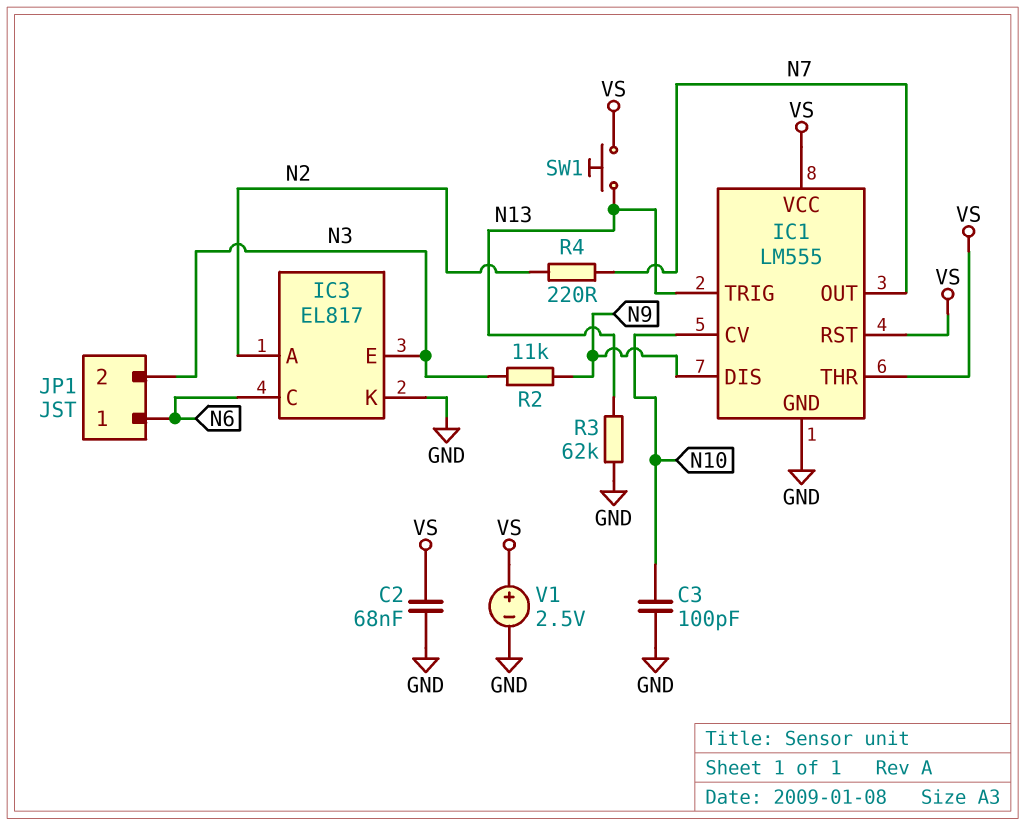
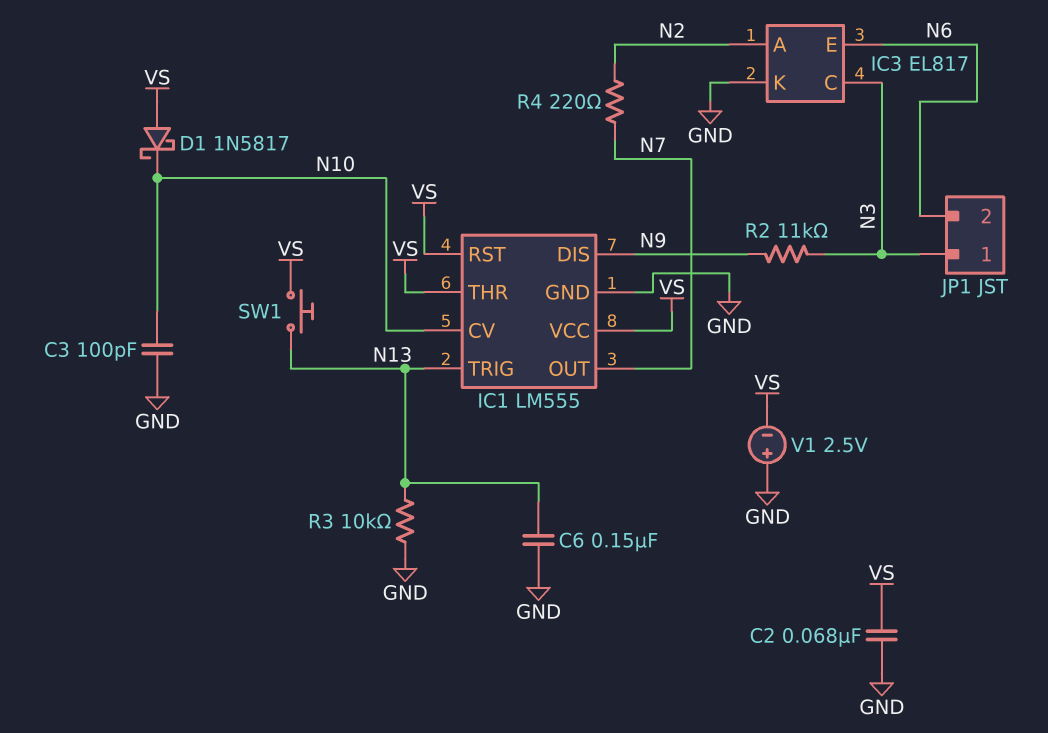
C6: none -> 150nF (GND, N13)
D1: none -> schottky 1N5817 (A VS, K N10)
IC3 pin C: N6 -> N3
IC3 pin E: N3 -> N6
JP1 pin 1: N6 -> N3
JP1 pin 2: N3 -> N6
R3: 62k (GND, N13) -> 10k (GND, N13)
V1: 2.5V (plus VS, minus GND) -> 2.5V (plus GND, minus VS)

